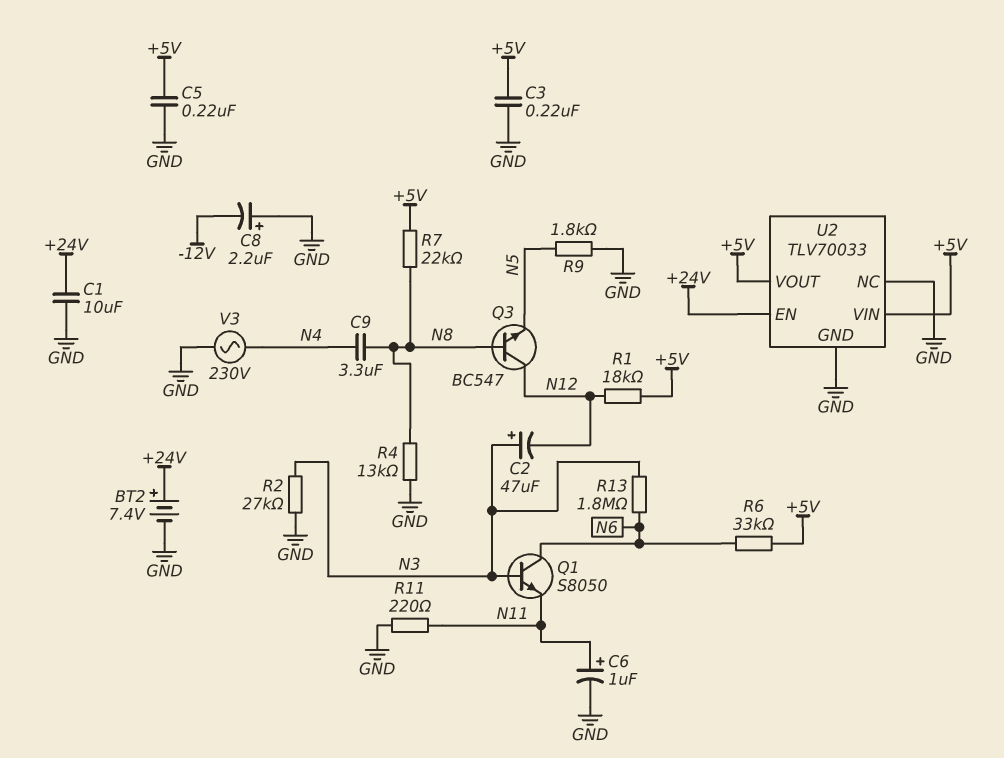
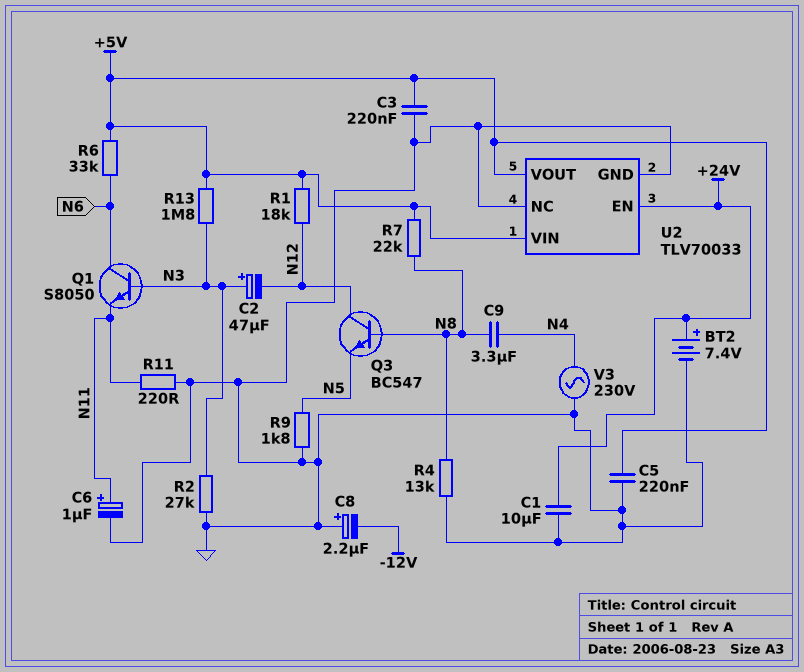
R13: 1.8M (N3, N6) -> 1.8M (+5V, N3)

